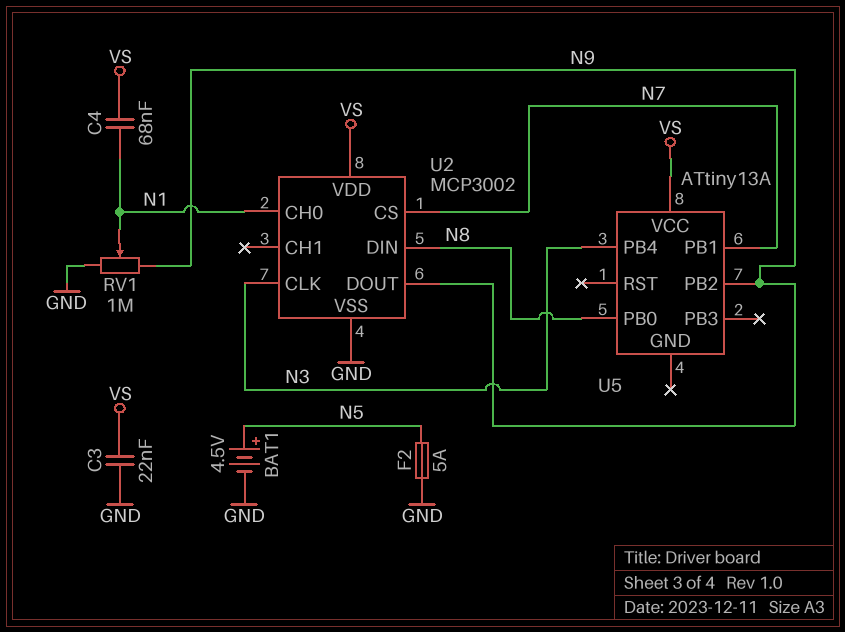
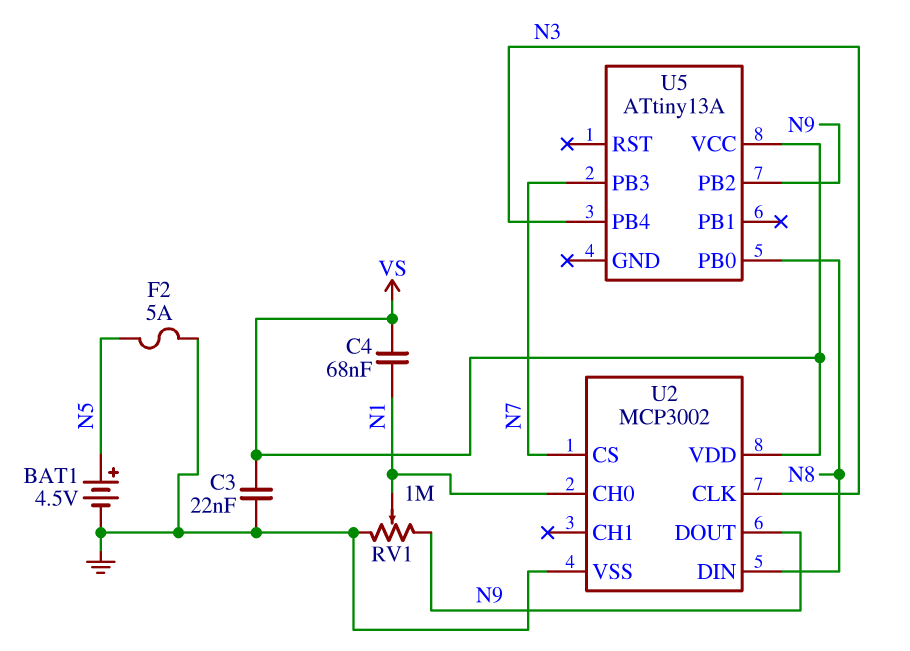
U5 pin PB1: N7 -> none
U5 pin PB3: none -> N7

